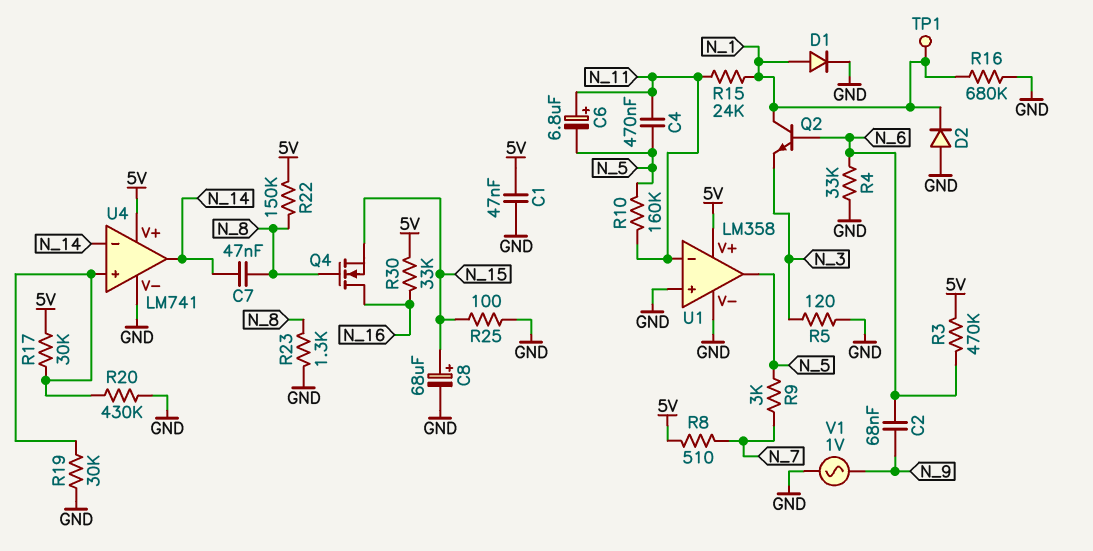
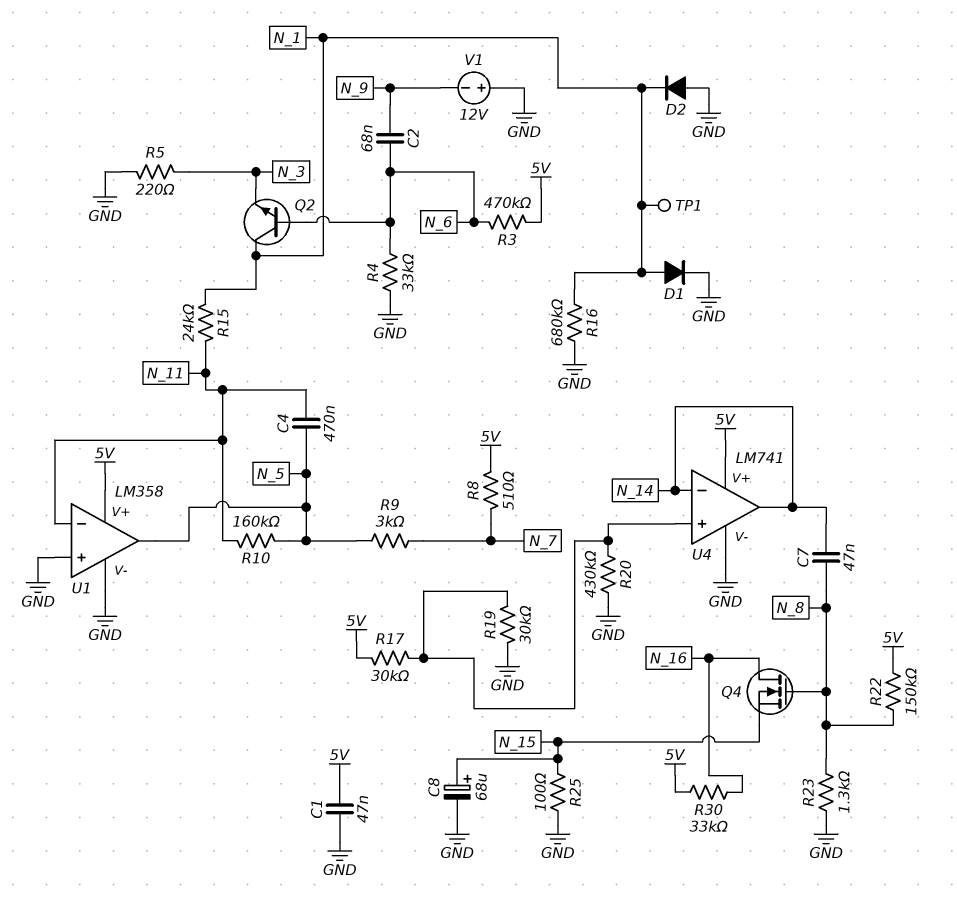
C6: 6.8uF (plus N_11, minus N_5) -> none
R5: 120 (GND, N_3) -> 220 (GND, N_3)
V1: AC 1V (GND, N_9) -> 12V (plus GND, minus N_9)

